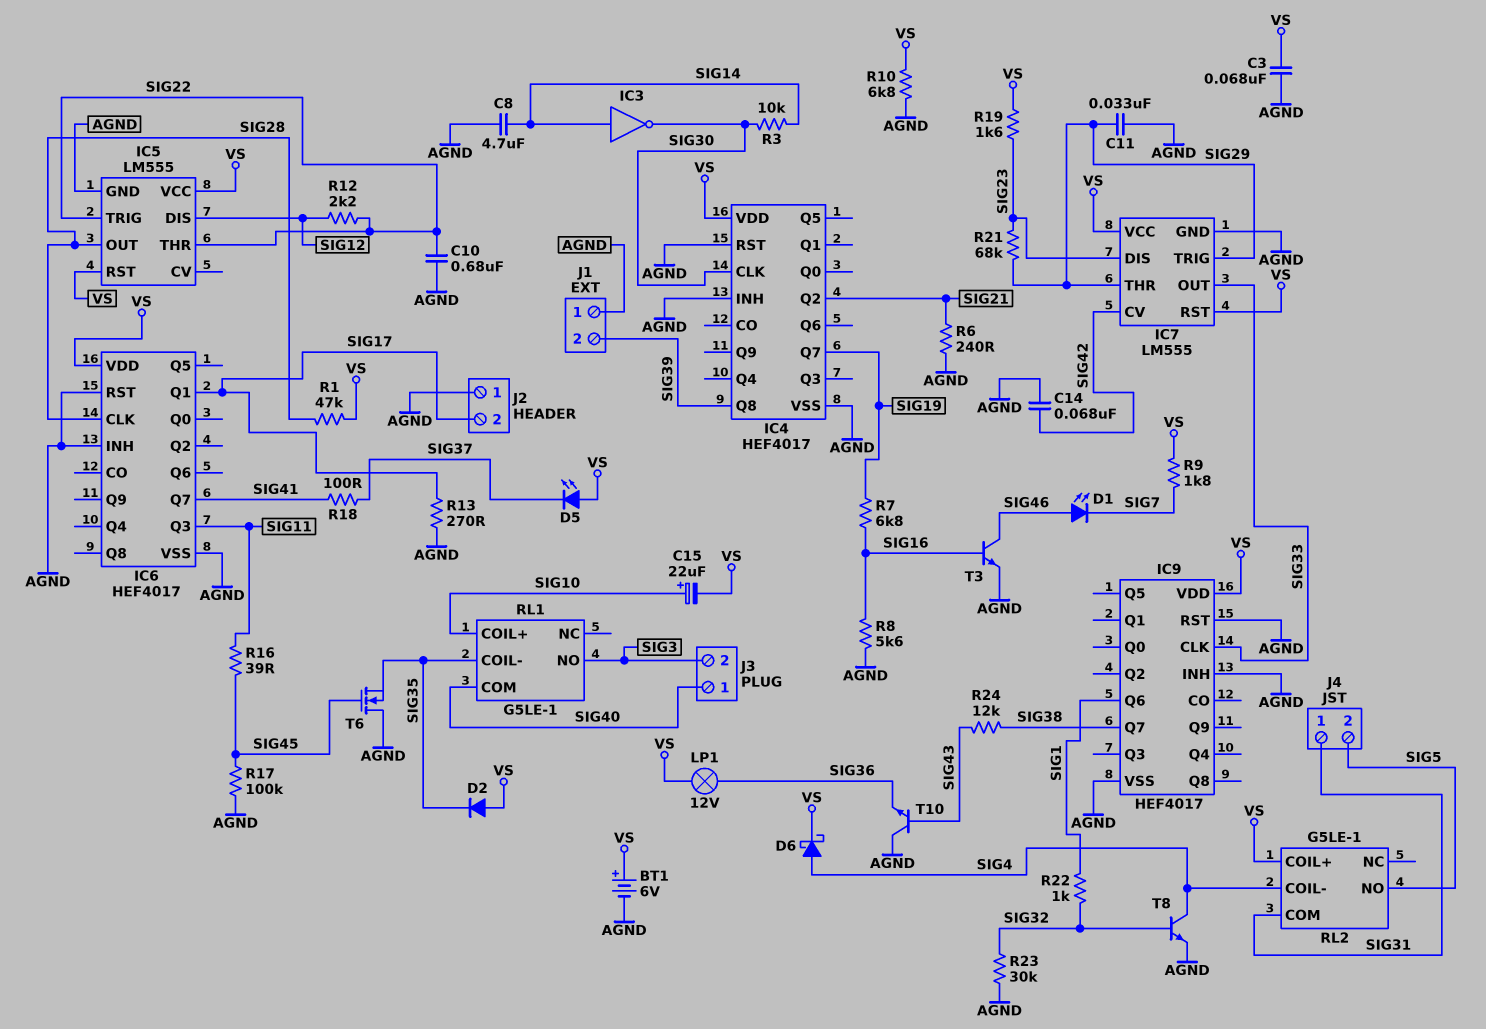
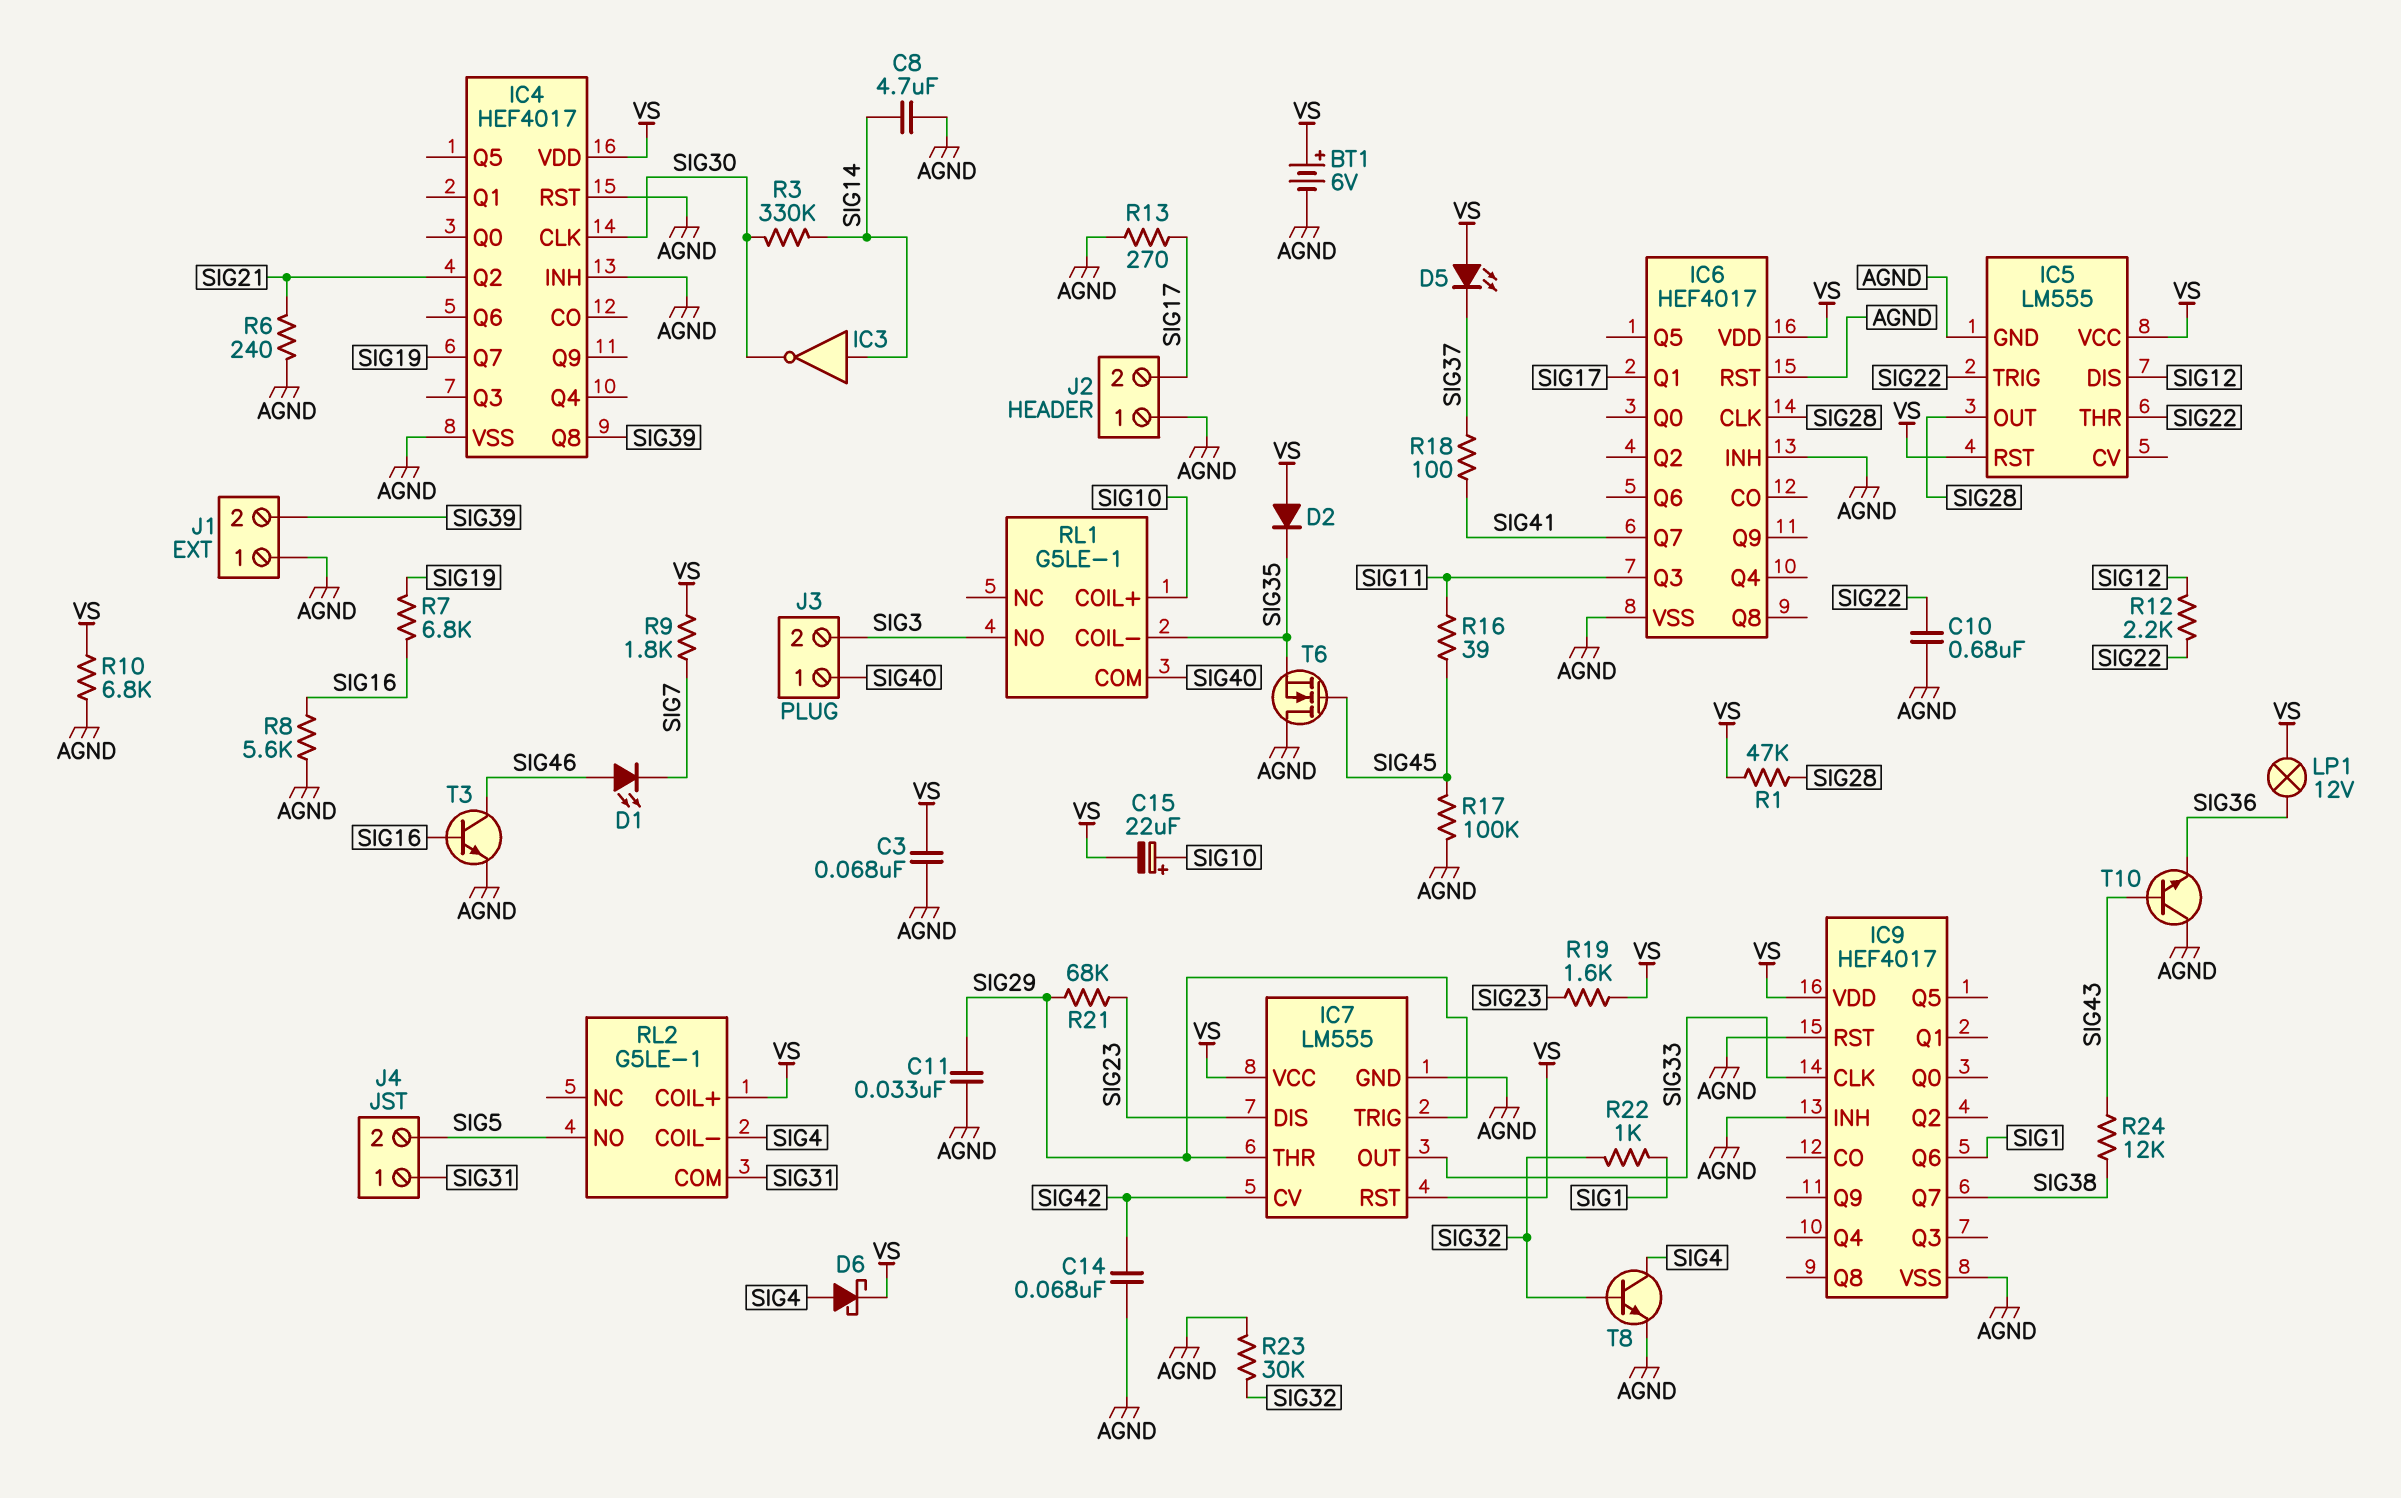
R3: 10k (SIG14, SIG30) -> 330k (SIG14, SIG30)

